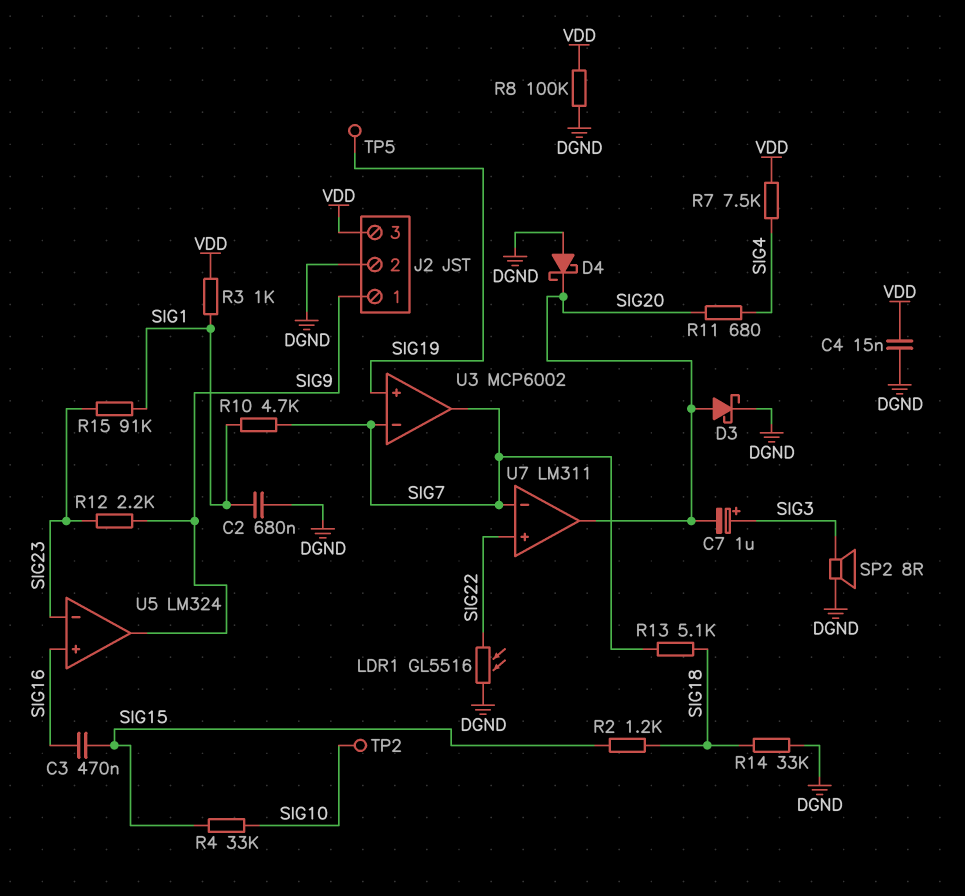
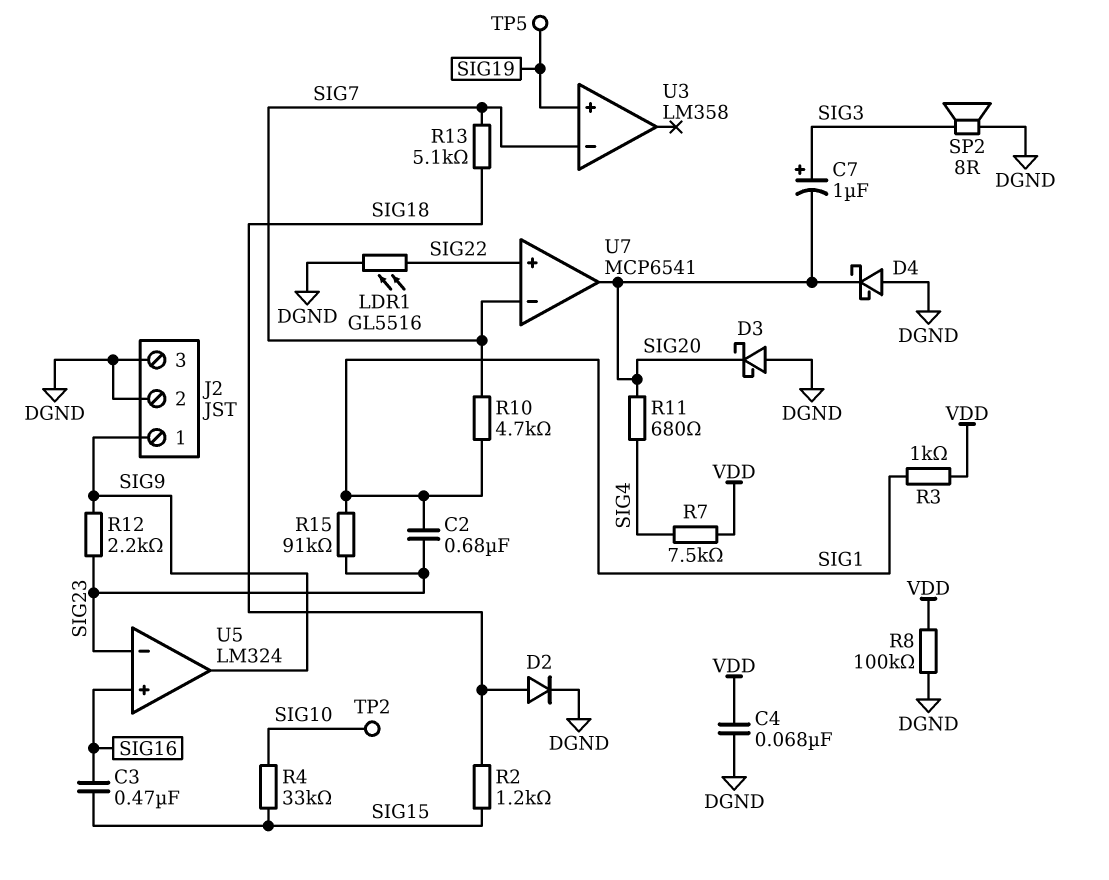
C2: 680nF (DGND, SIG1) -> 680nF (SIG1, SIG23)
C4: 15nF (DGND, VDD) -> 68nF (DGND, VDD)
D2: none -> diode (A SIG18, K DGND)
D3: schottky (A SIG20, K DGND) -> schottky (A DGND, K SIG20)
J2 pin 3: VDD -> DGND
R14: 33k (DGND, SIG18) -> none
U3: MCP6002 -> LM358
U3 pin out: SIG7 -> none
U7: LM311 -> MCP6541

